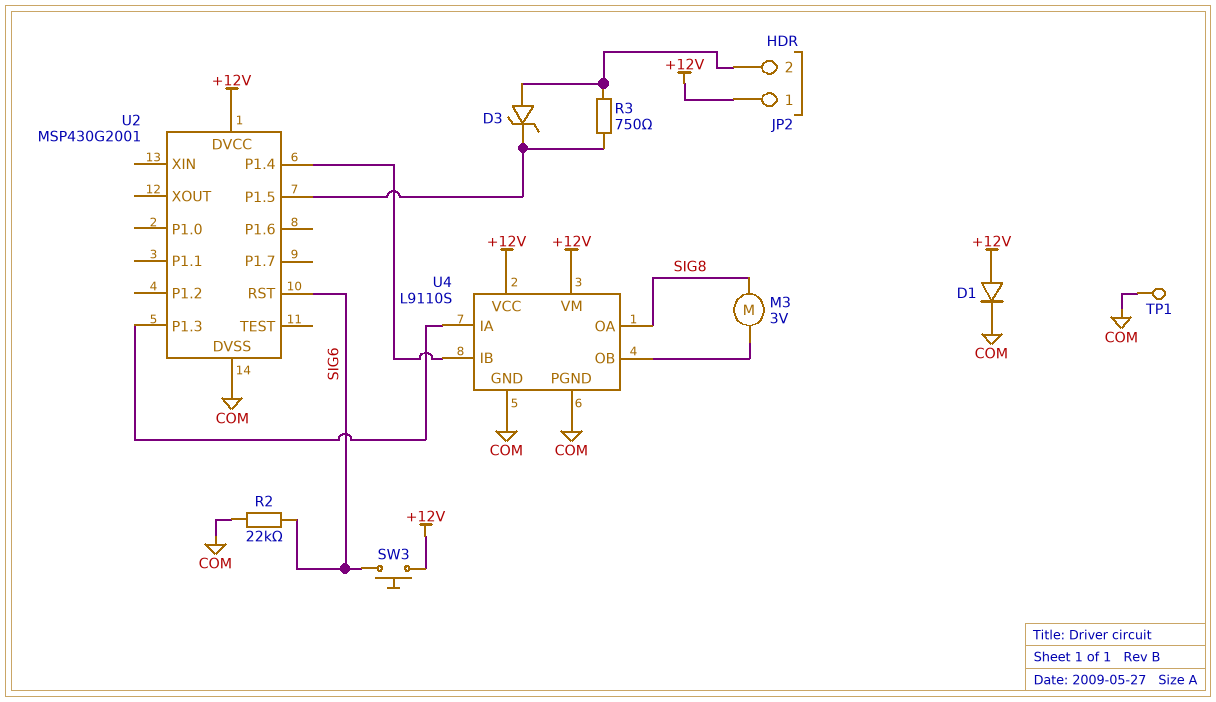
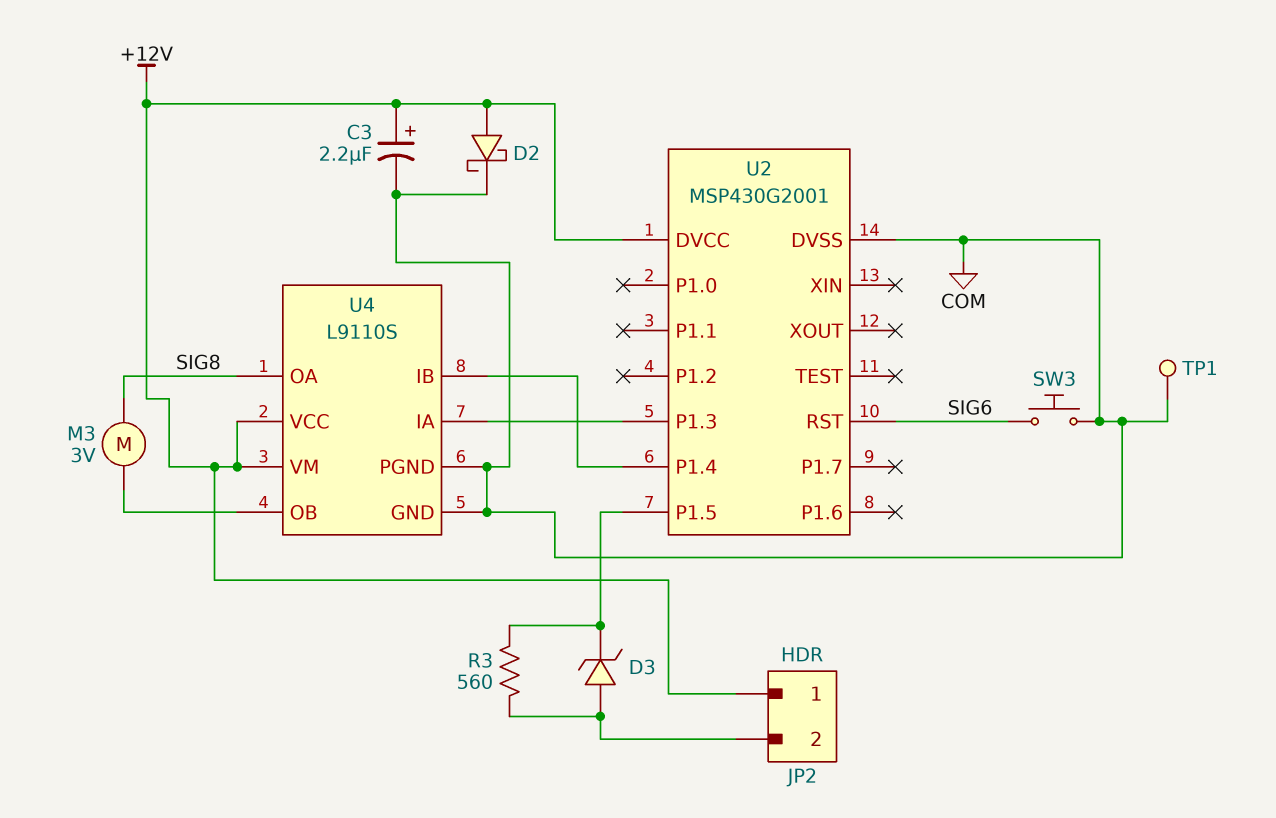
C3: none -> 2.2uF (plus +12V, minus COM)
D1: diode (A +12V, K COM) -> none
D2: none -> schottky (A +12V, K COM)
R2: 22k (COM, SIG6) -> none
R3: 750 (JP2/2, U2/P1.5) -> 560 (JP2/2, U2/P1.5)
SW3: button (+12V, SIG6) -> button (COM, SIG6)

